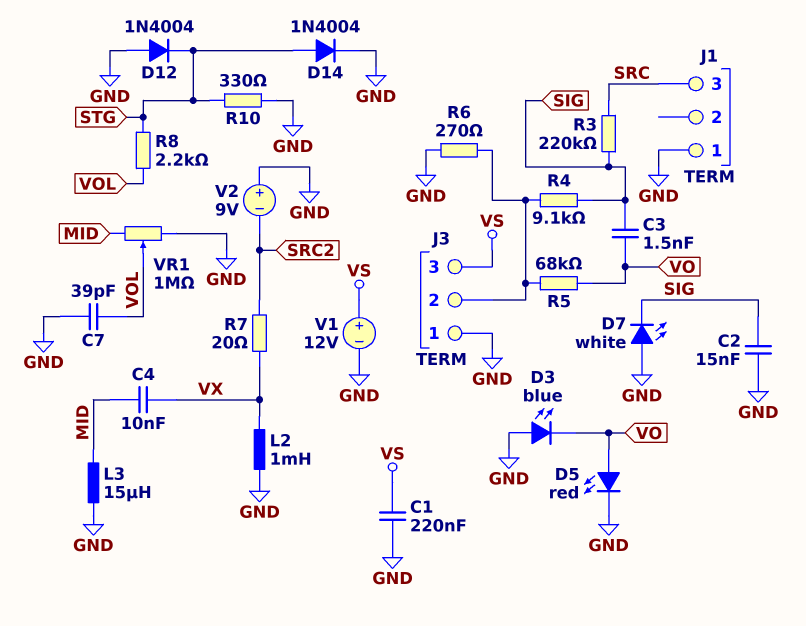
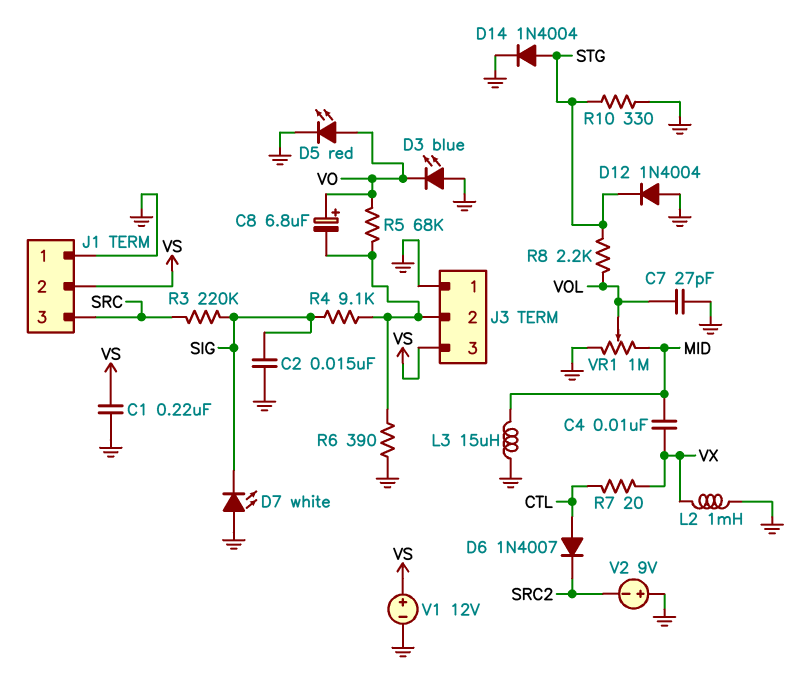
C3: 1.5nF (SIG, VO) -> none
C7: 39pF (GND, VOL) -> 27pF (GND, VOL)
C8: none -> 6.8uF (plus VO, minus J3/2)
D6: none -> diode 1N4007 (A CTL, K SRC2)
J1 pin 2: none -> VS
R6: 270 (GND, J3/2) -> 390 (GND, J3/2)
R7: 20 (SRC2, VX) -> 20 (CTL, VX)

